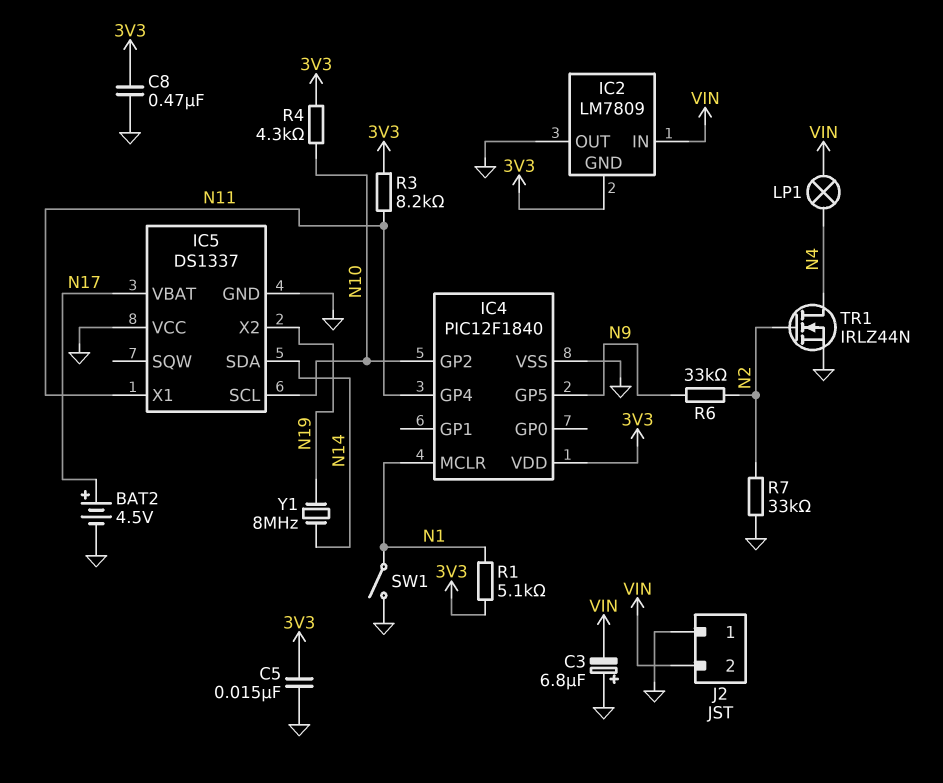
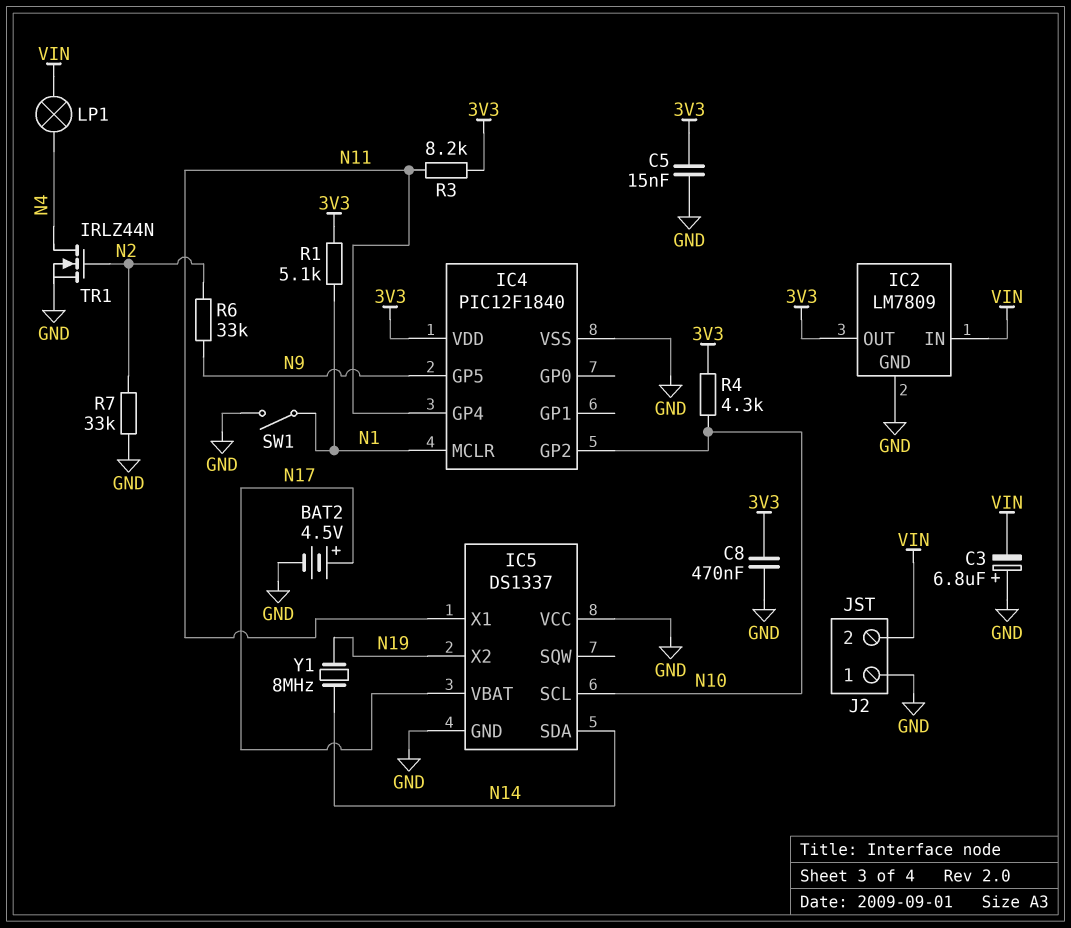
IC2 pin GND: 3V3 -> GND
IC2 pin OUT: GND -> 3V3

